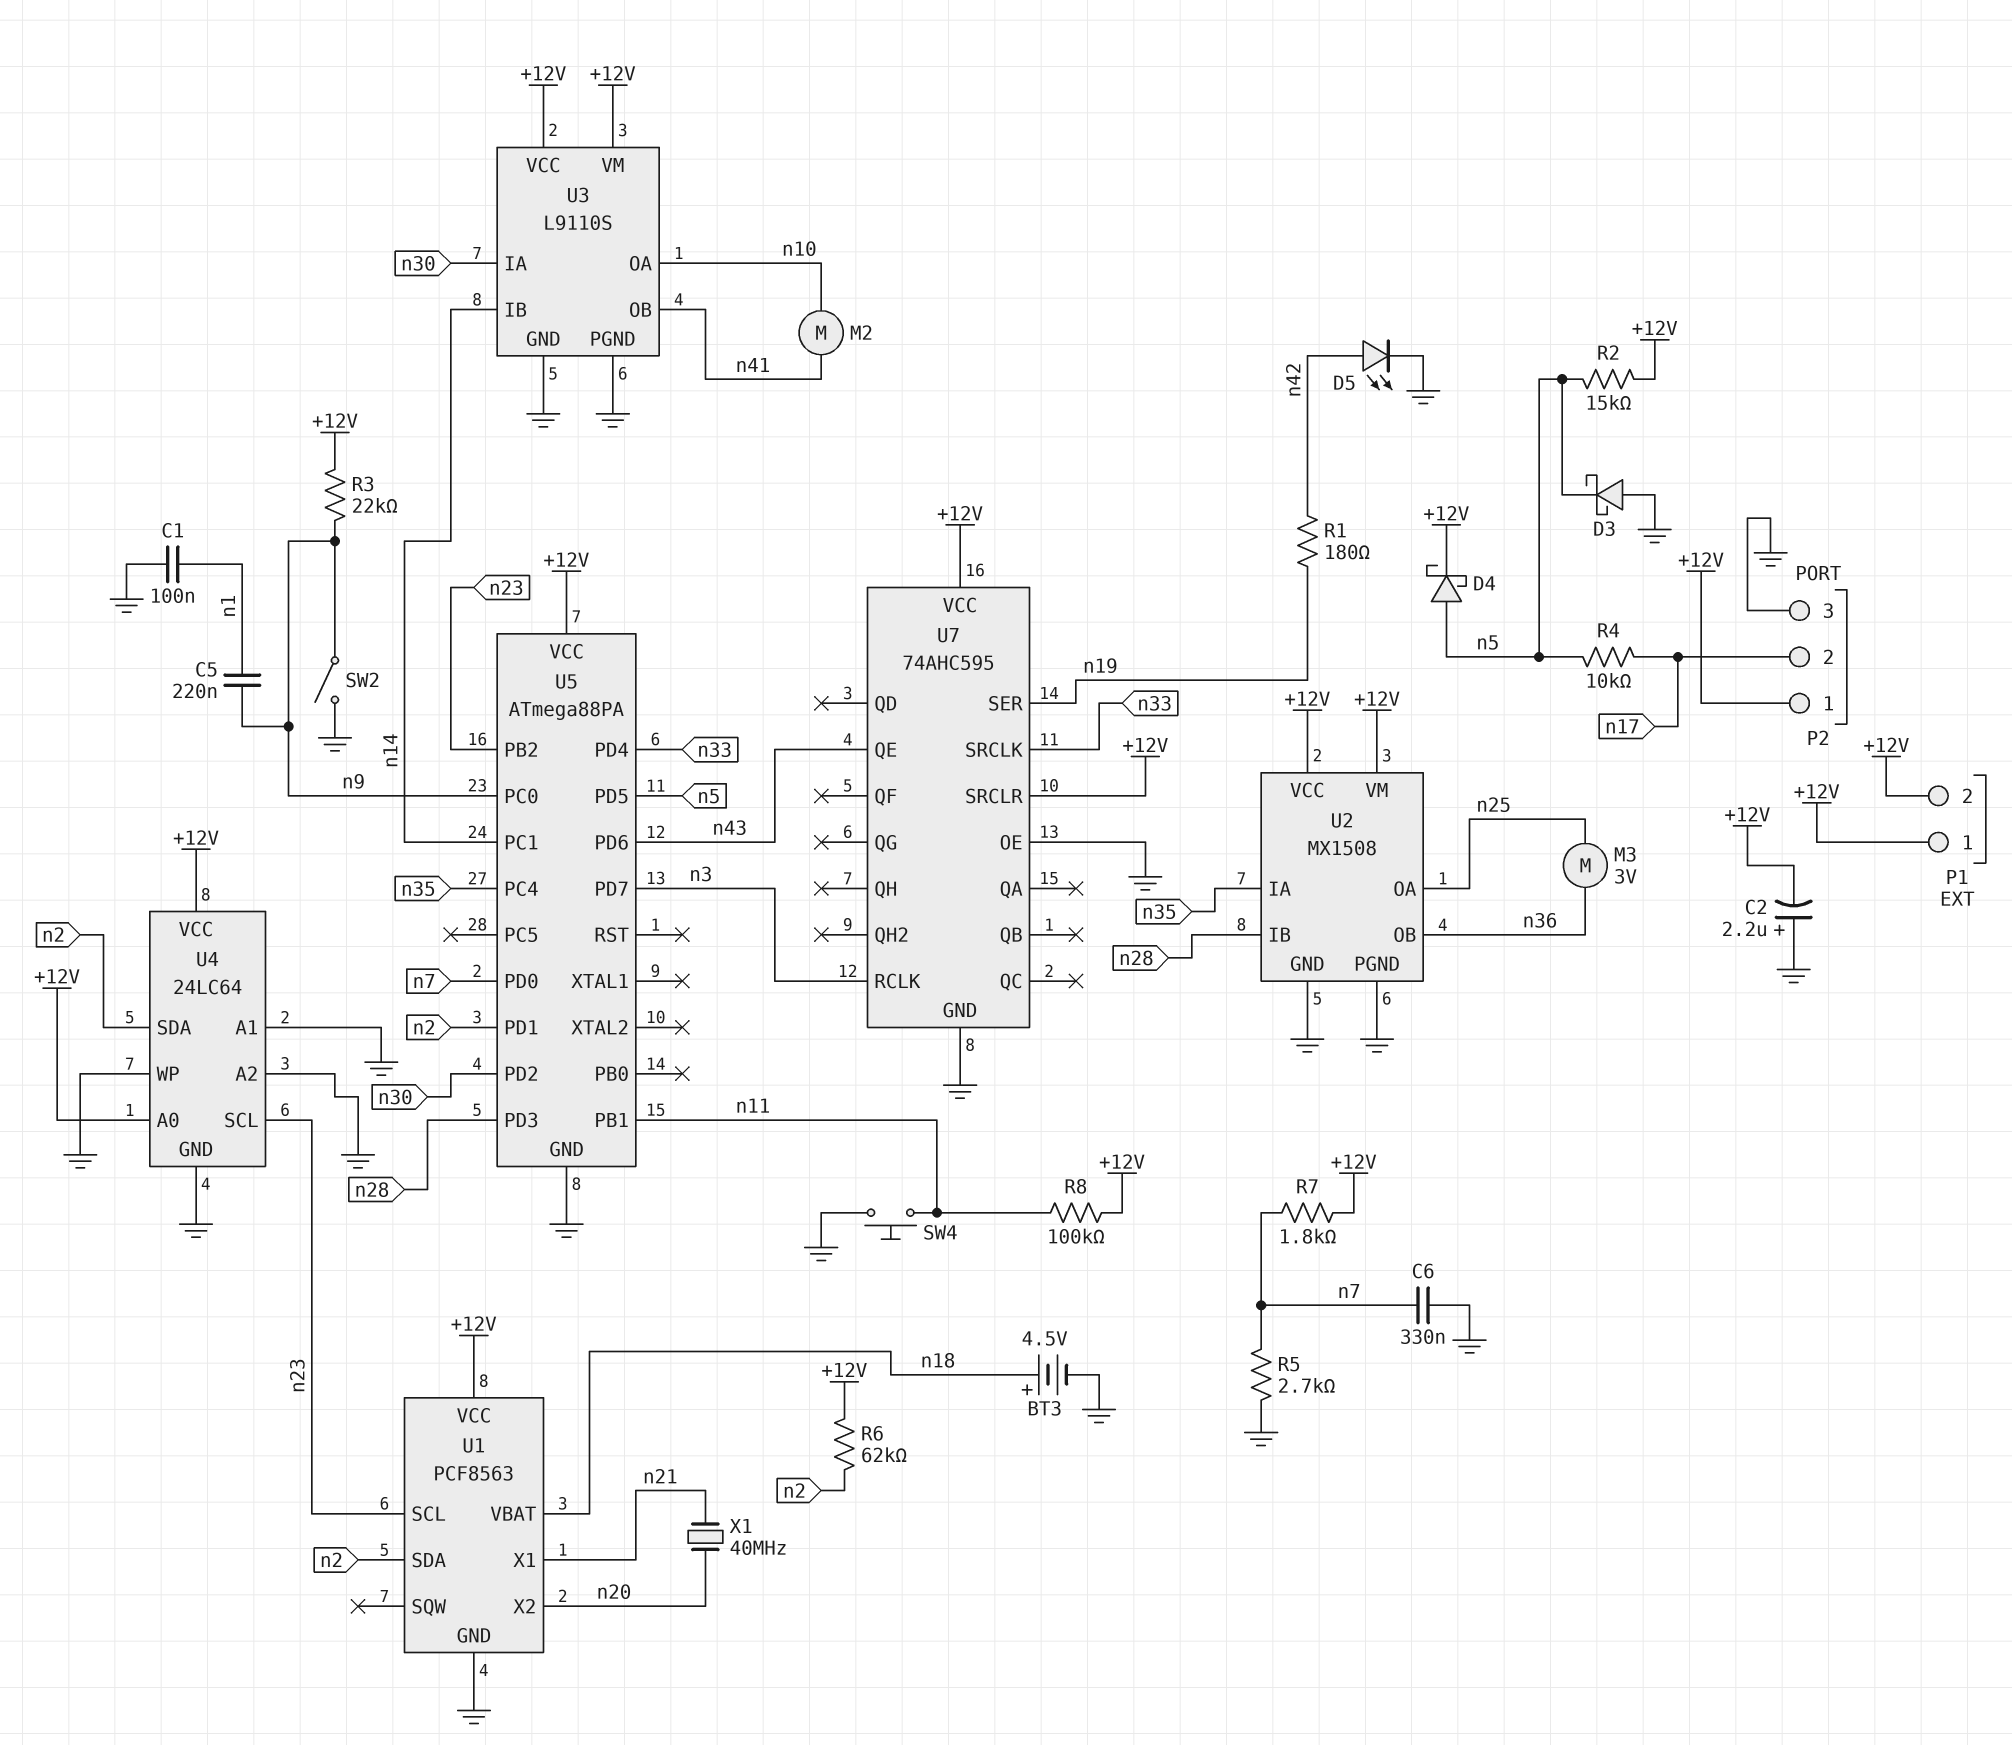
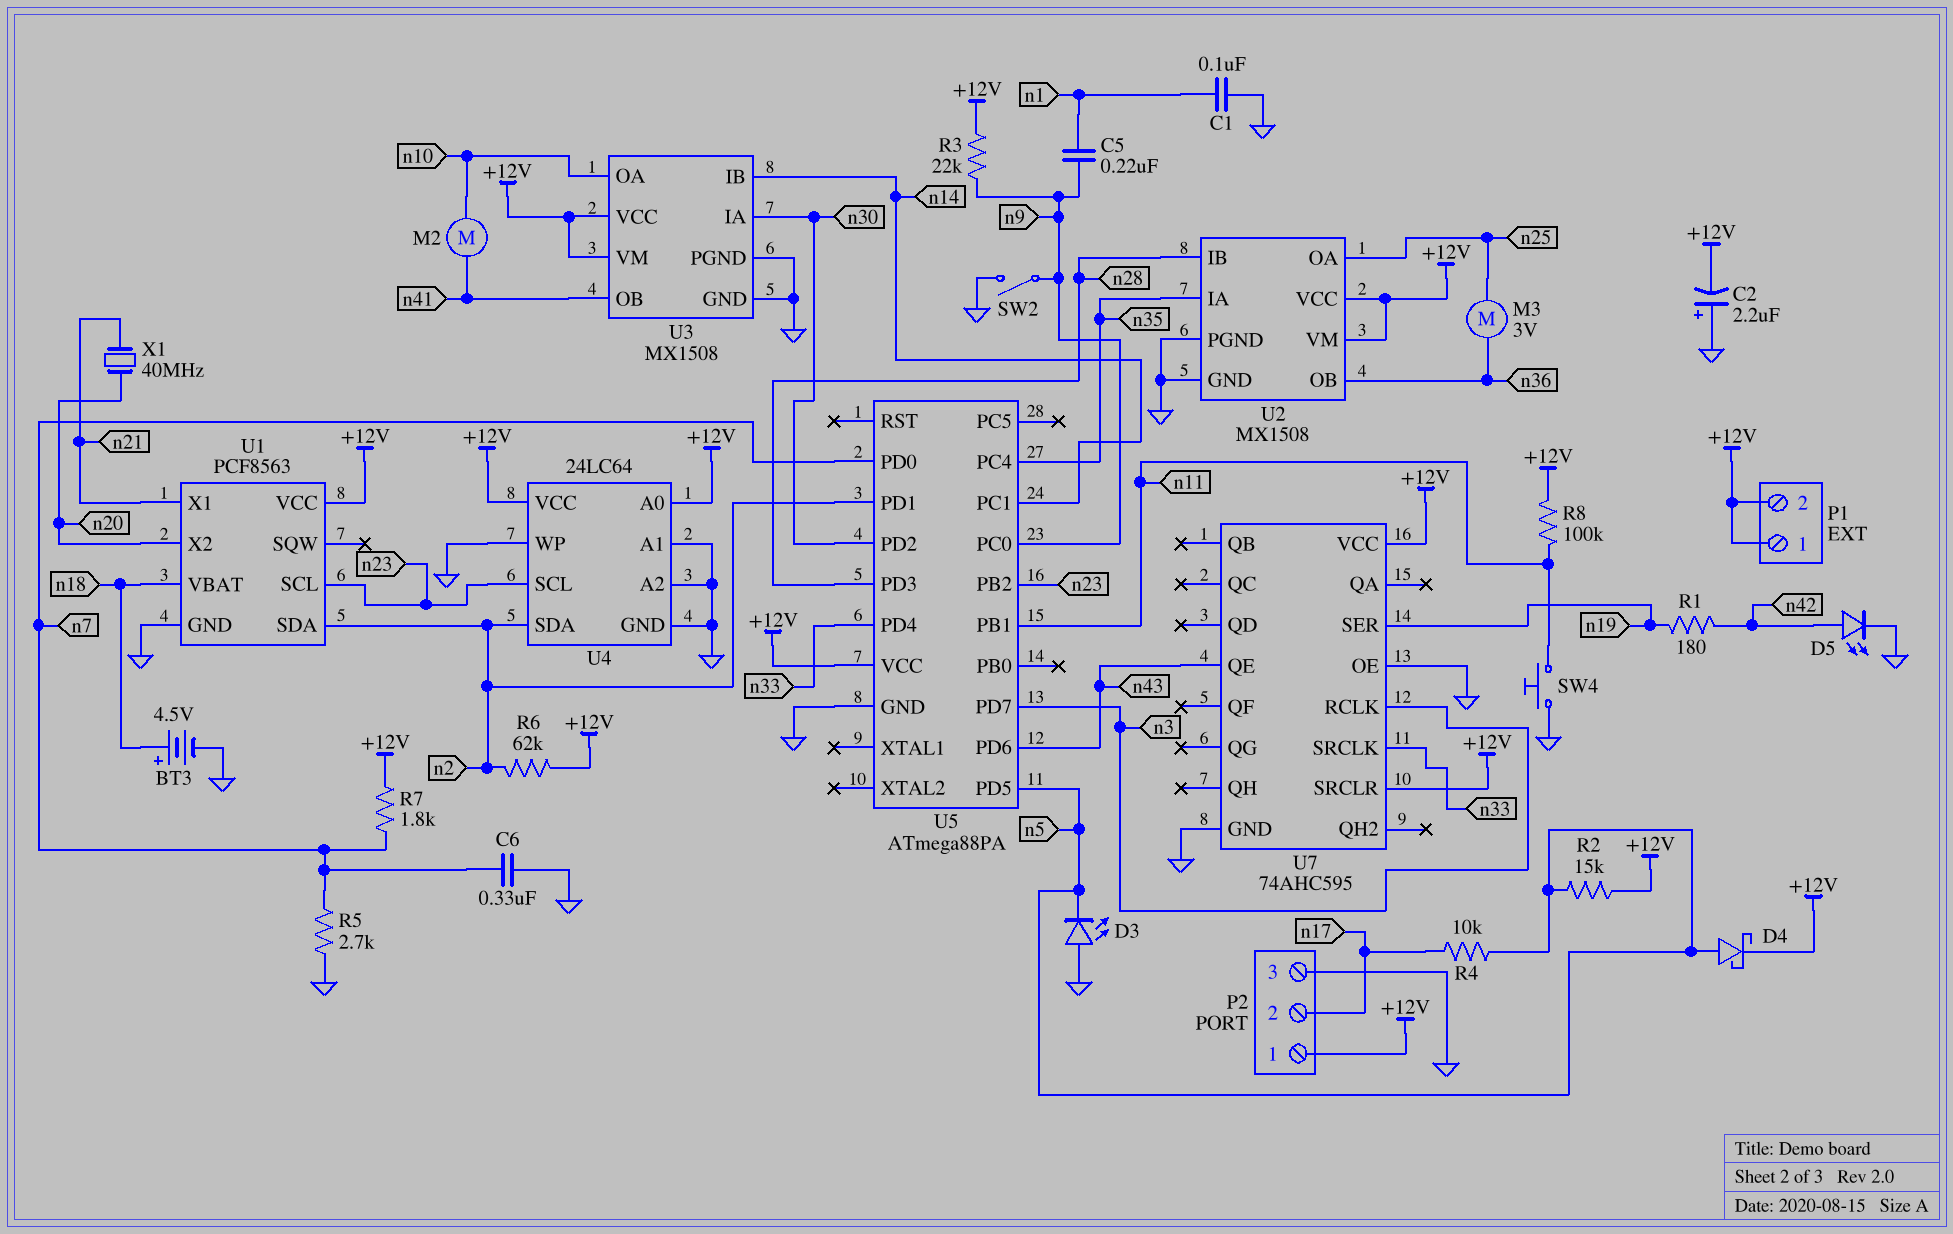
D3: schottky (A GND, K n5) -> LED (A GND, K n5)
U3: L9110S -> MX1508

